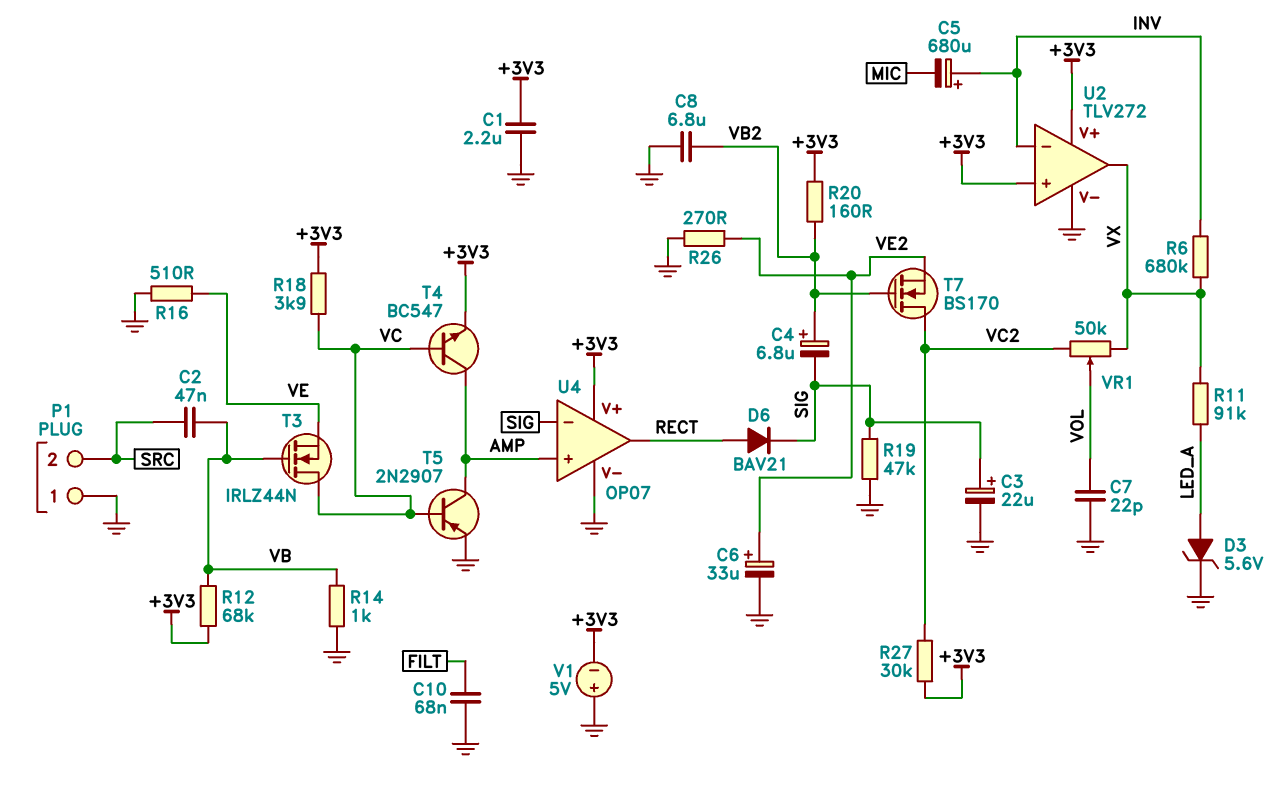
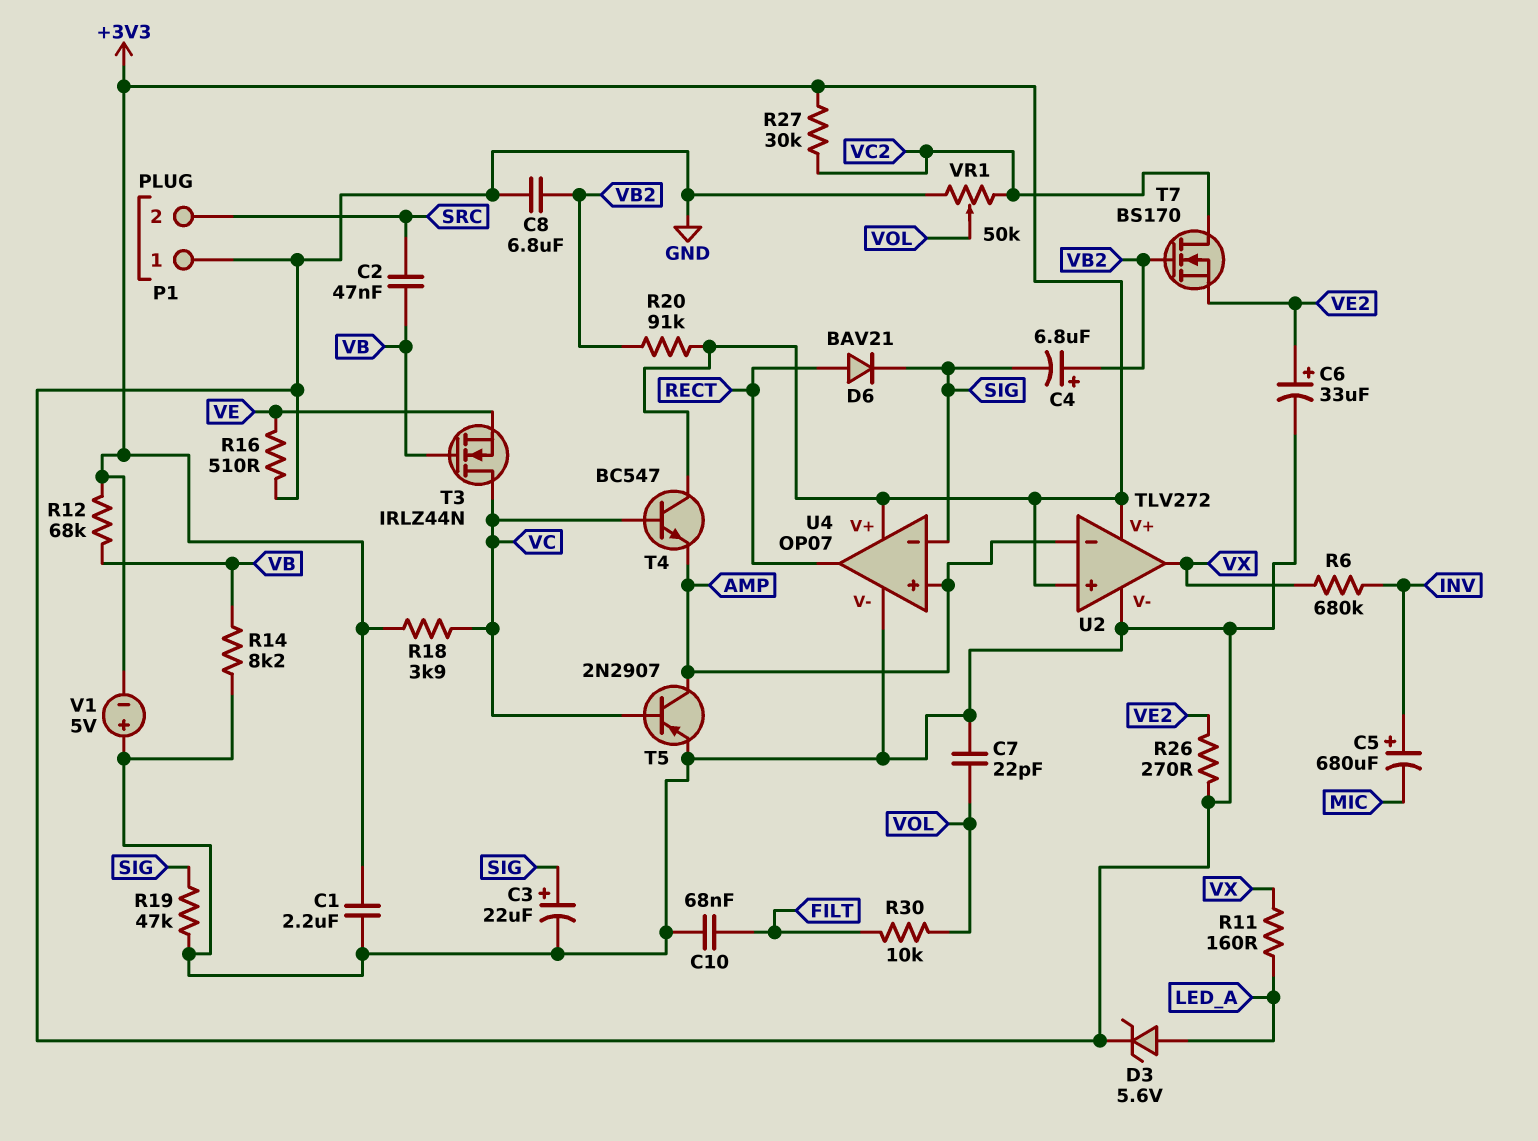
R11: 91k (LED_A, VX) -> 160 (LED_A, VX)
R14: 1k (GND, VB) -> 8.2k (GND, VB)
R20: 160 (+3V3, VB2) -> 91k (+3V3, VB2)
R30: none -> 10k (FILT, VOL)
T4: NPN BC547 (B VC, C AMP, E +3V3) -> NPN BC547 (B VC, C +3V3, E AMP)
U2 pin in-: INV -> AMP
VR1: 50k (VC2, VX, wiper VOL) -> 50k (GND, VC2, wiper VOL)

